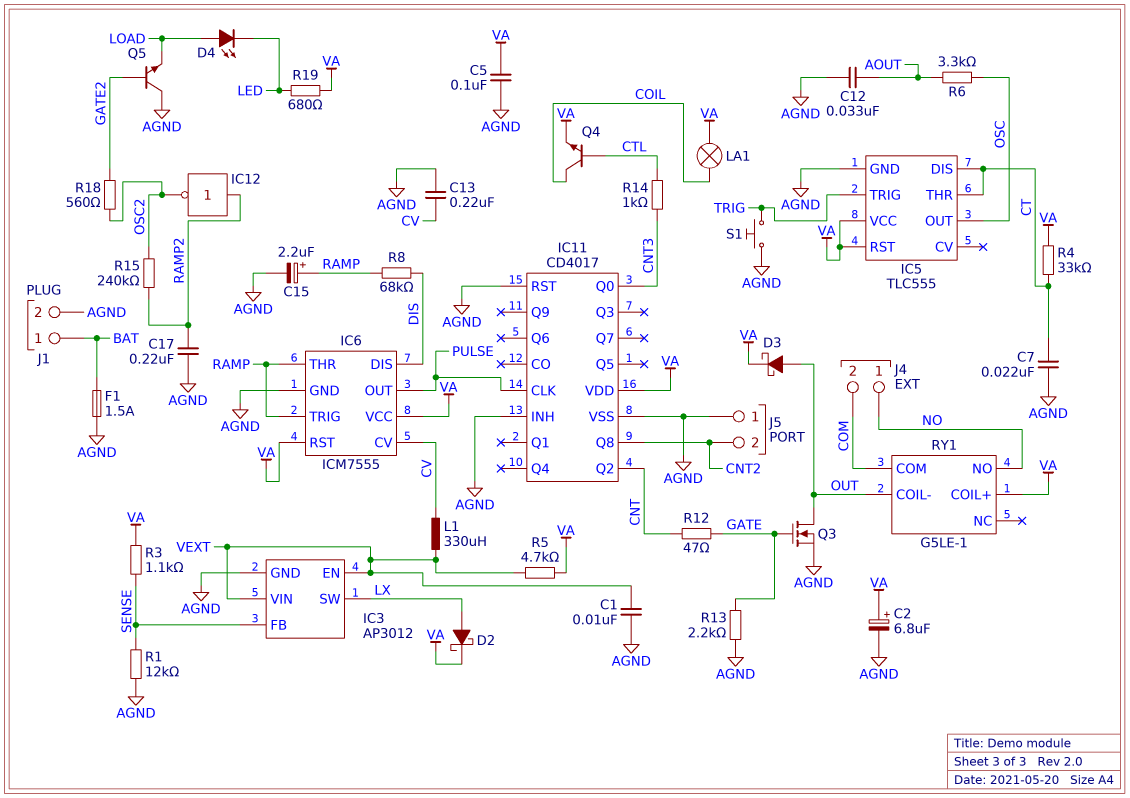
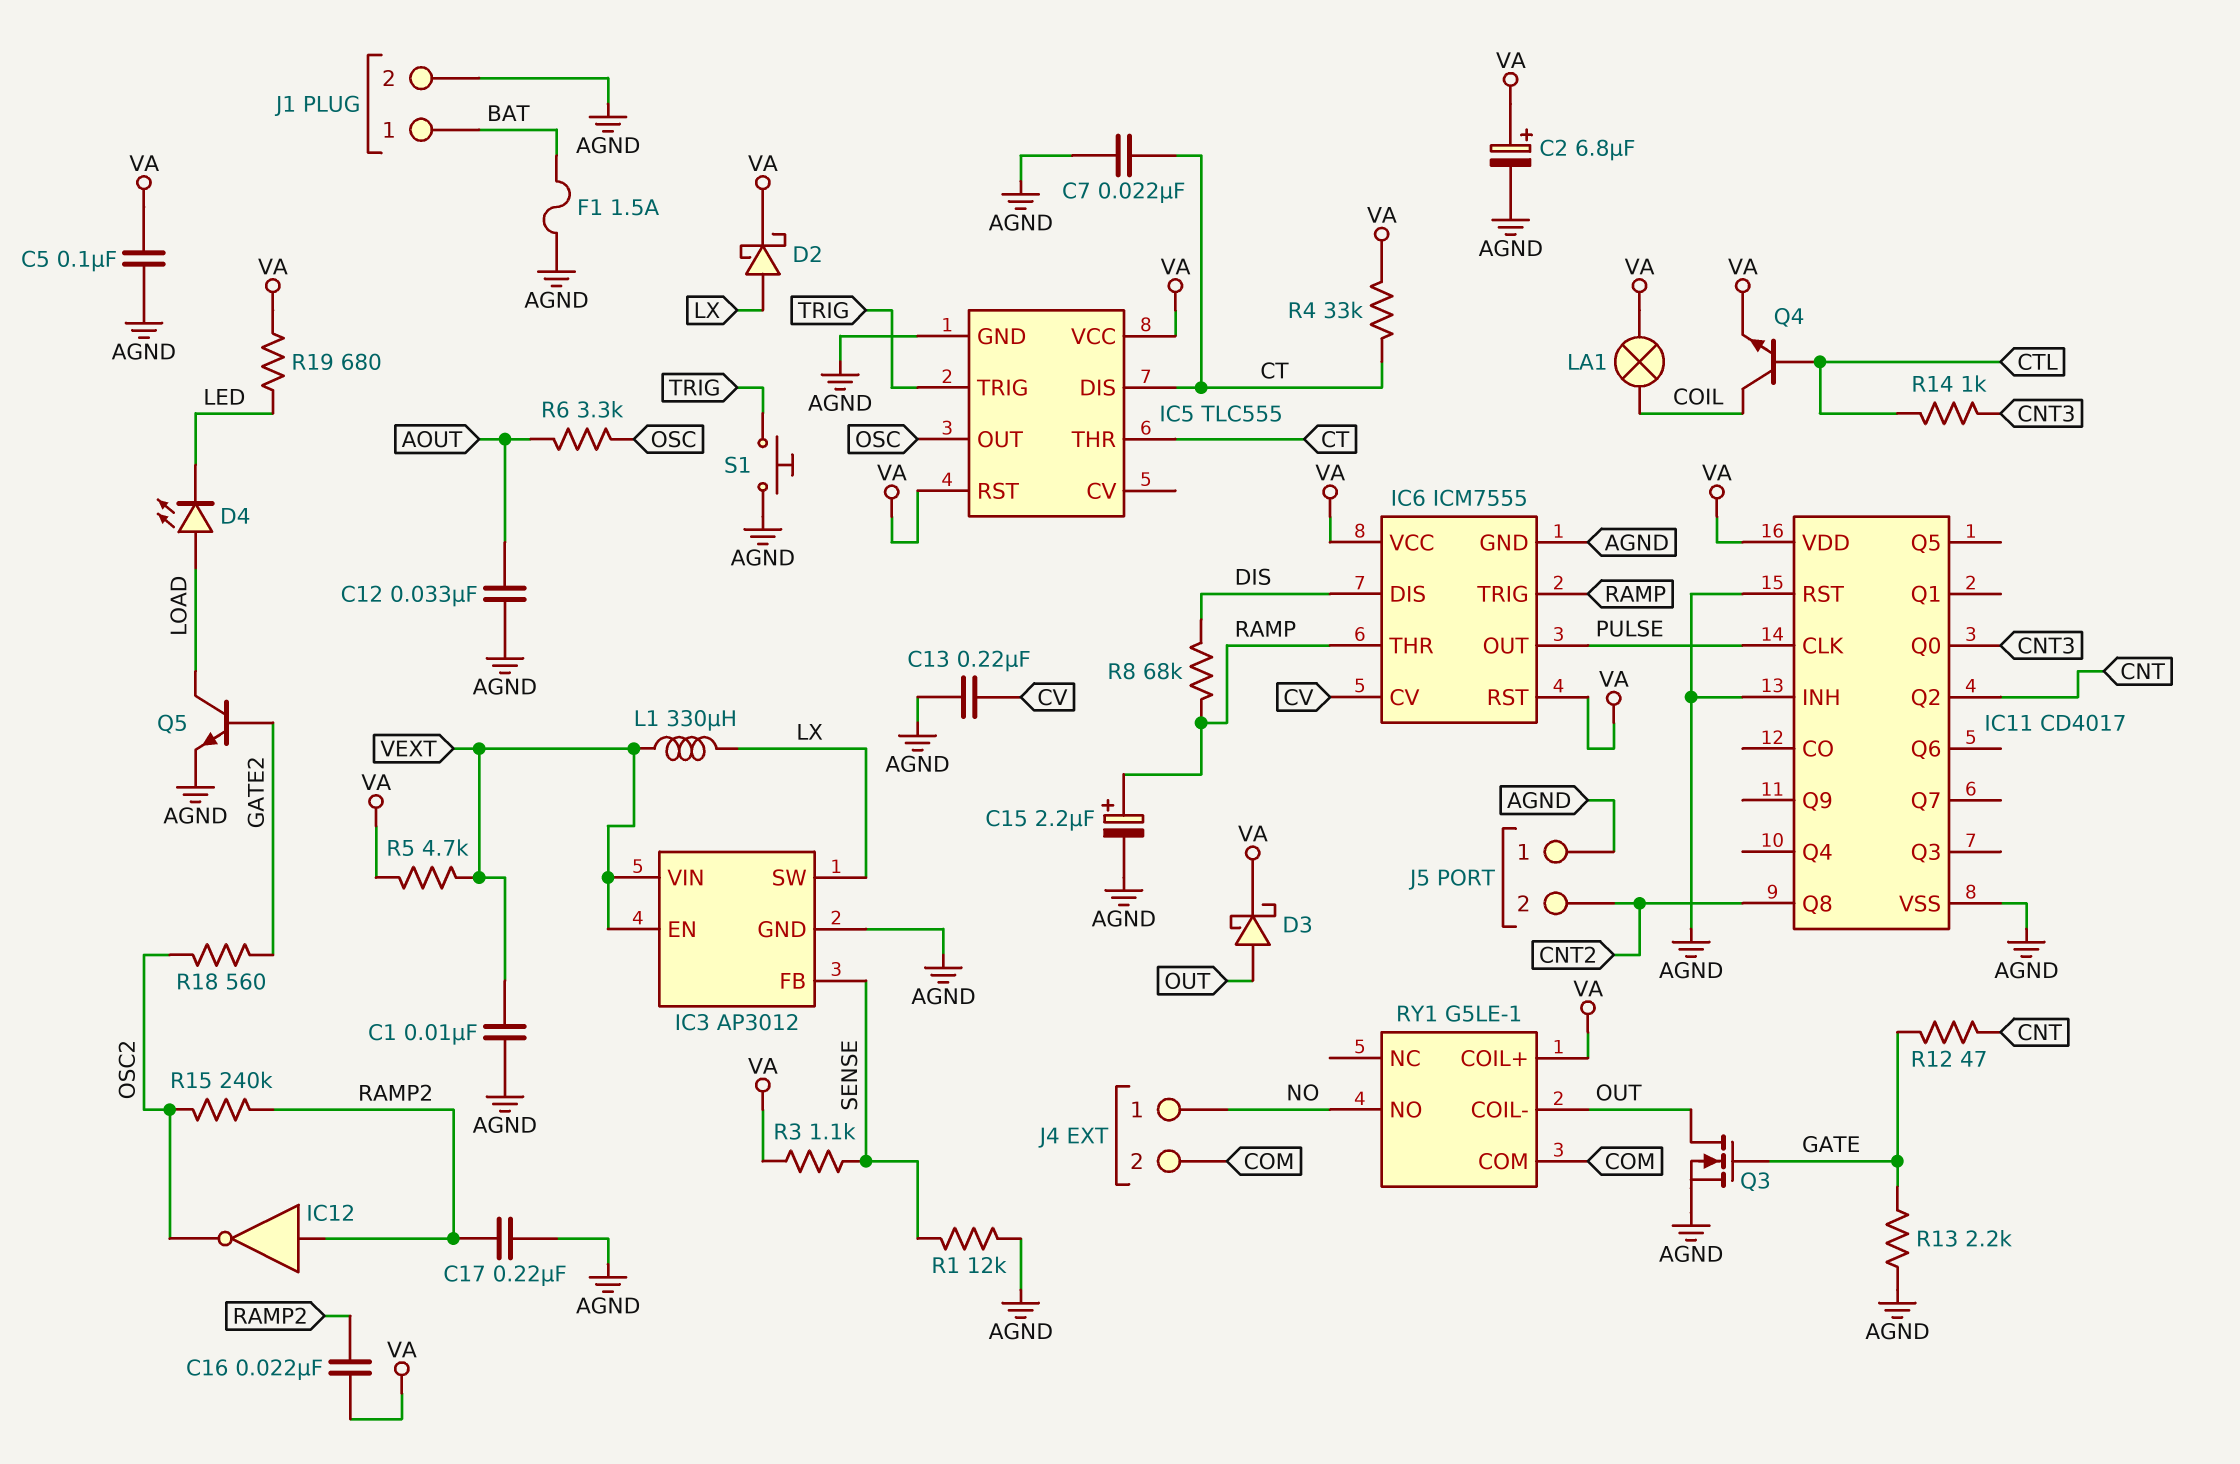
C16: none -> 22nF (RAMP2, VA)
L1: 330uH (CV, VEXT) -> 330uH (LX, VEXT)
Q5: NPN (B GATE2, C AGND, E LOAD) -> NPN (B GATE2, C LOAD, E AGND)

